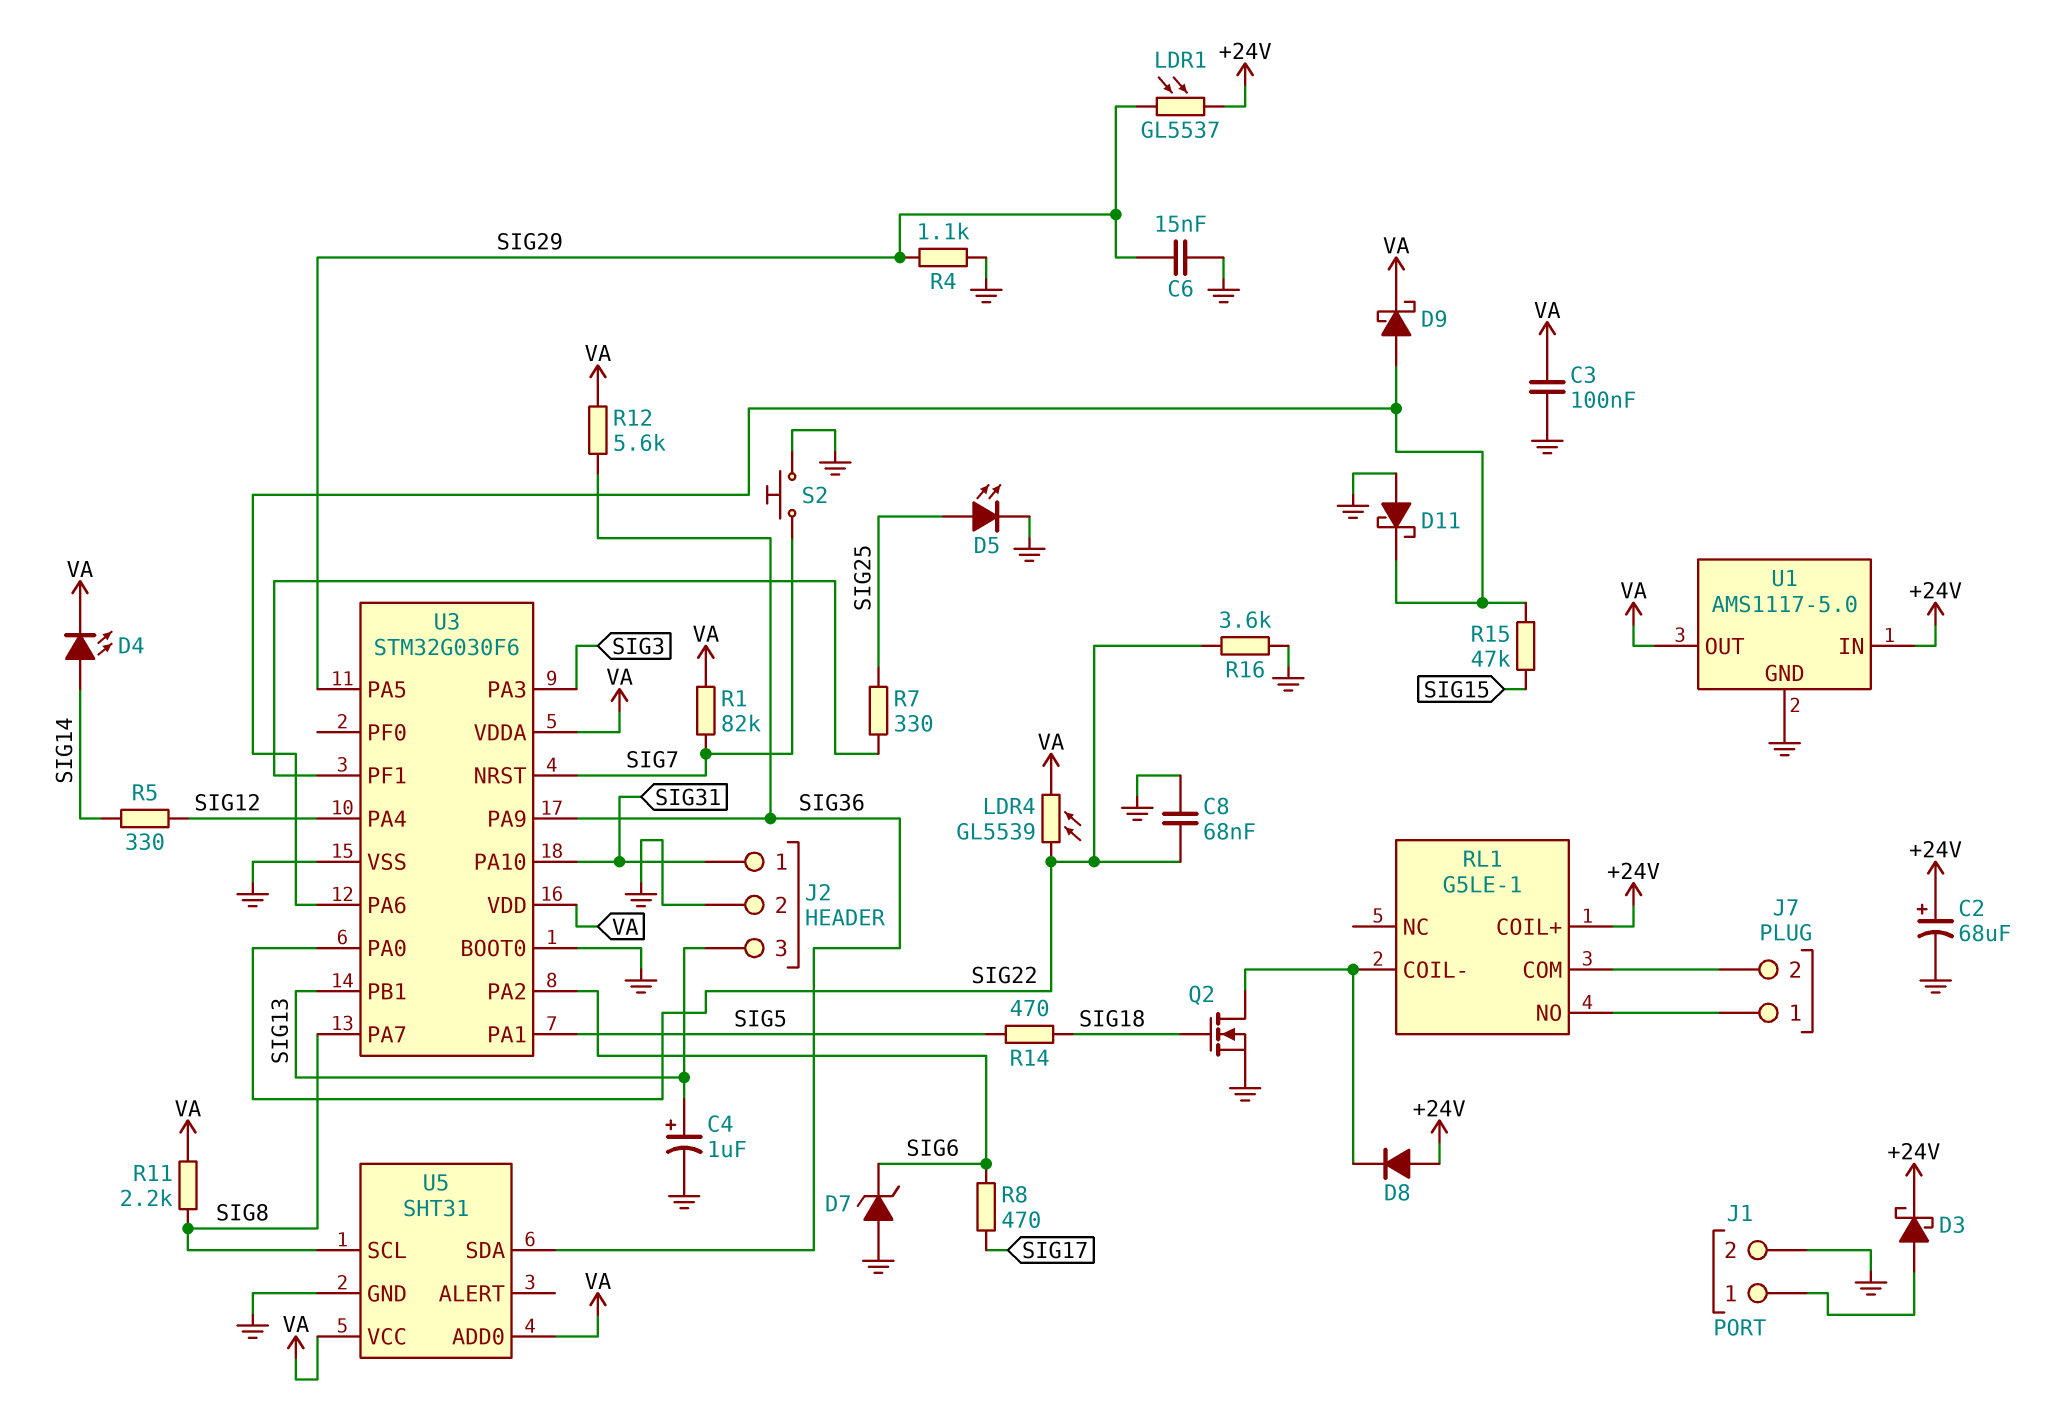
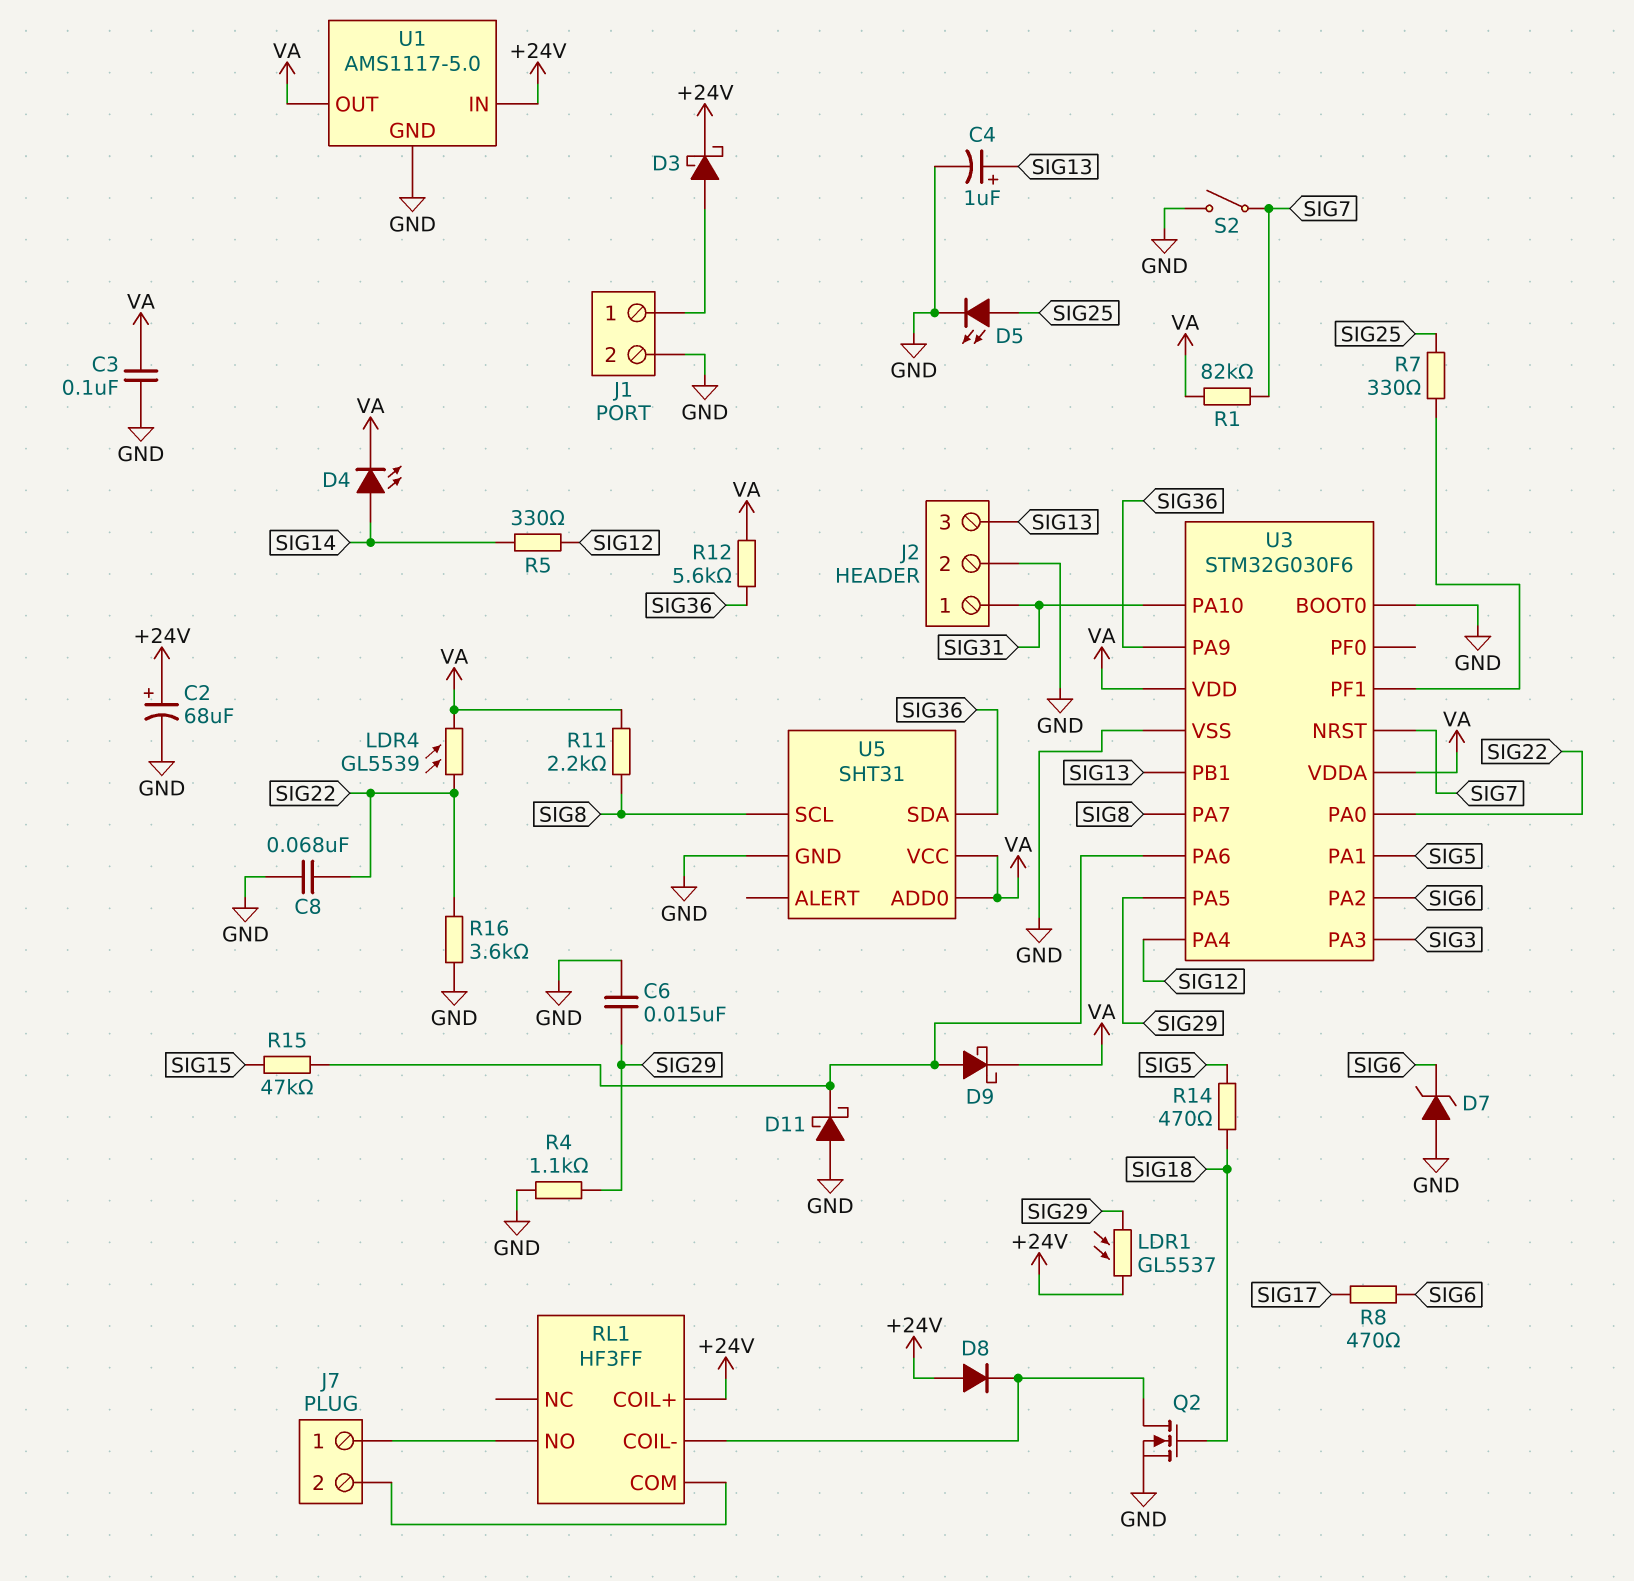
RL1: G5LE-1 -> HF3FF
S2: button (GND, SIG7) -> switch (GND, SIG7)

